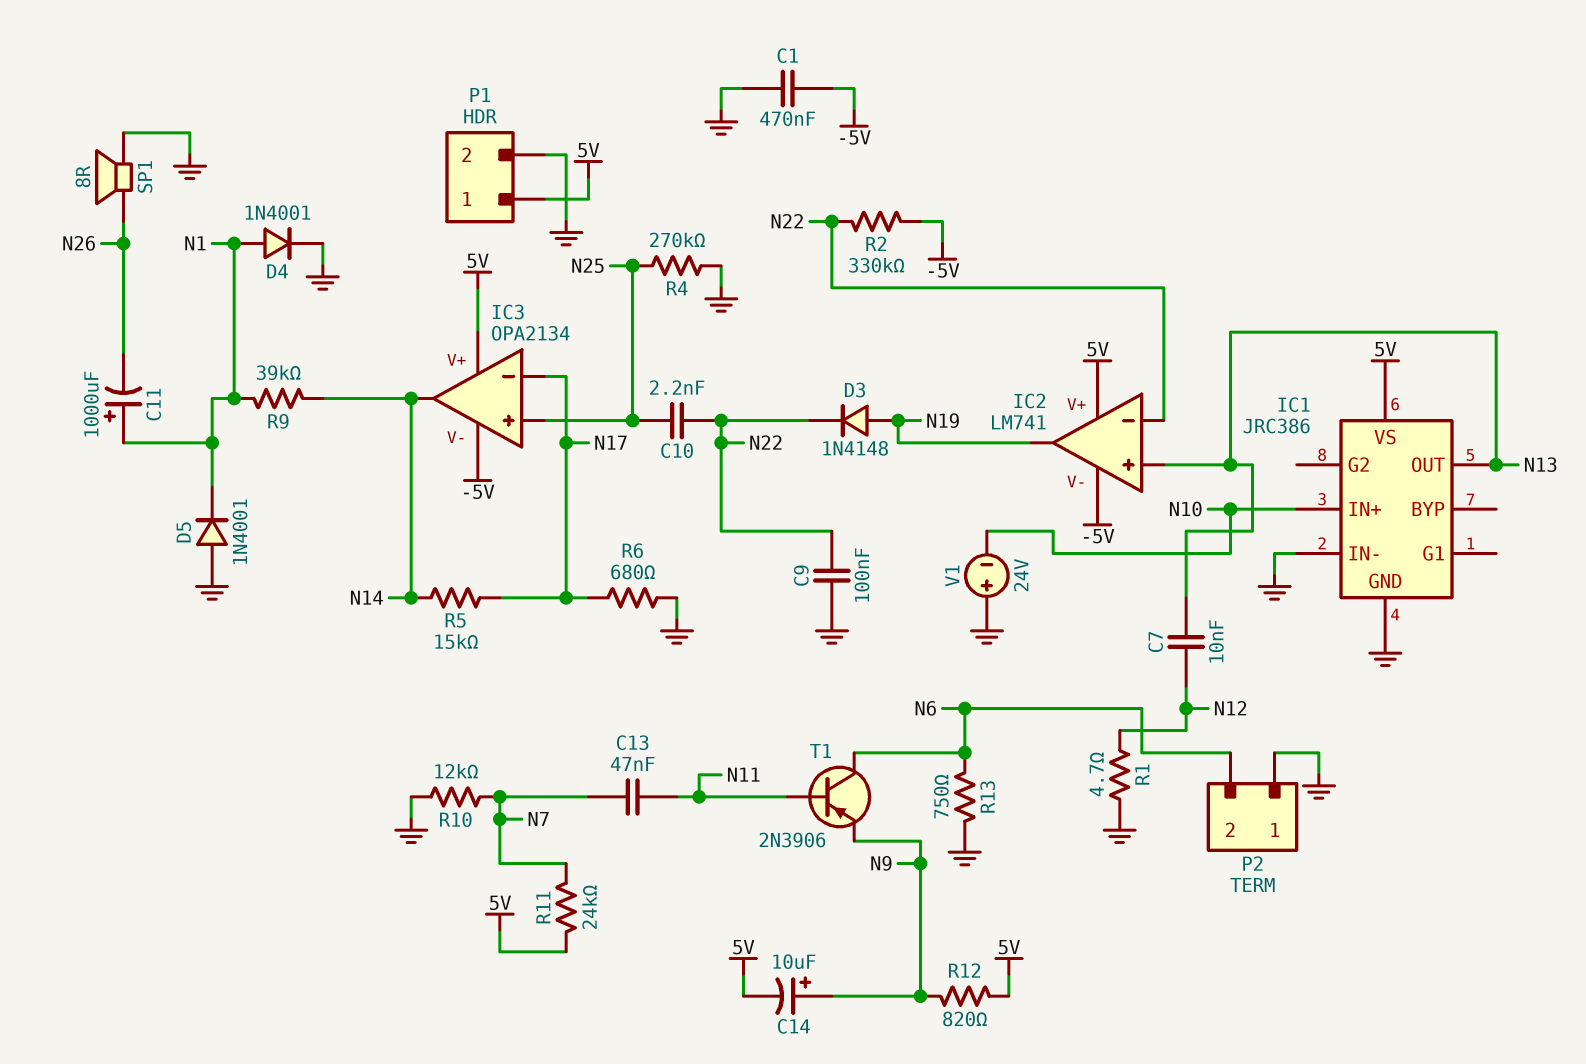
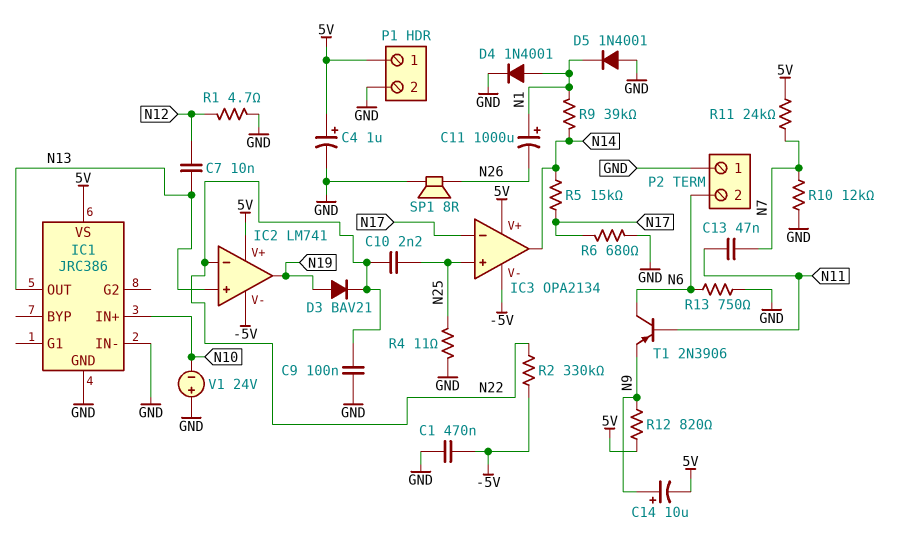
C4: none -> 1uF (plus 5V, minus GND)
D3: diode 1N4148 (A N19, K N22) -> diode BAV21 (A N19, K N22)
R4: 270k (GND, N25) -> 11 (GND, N25)

